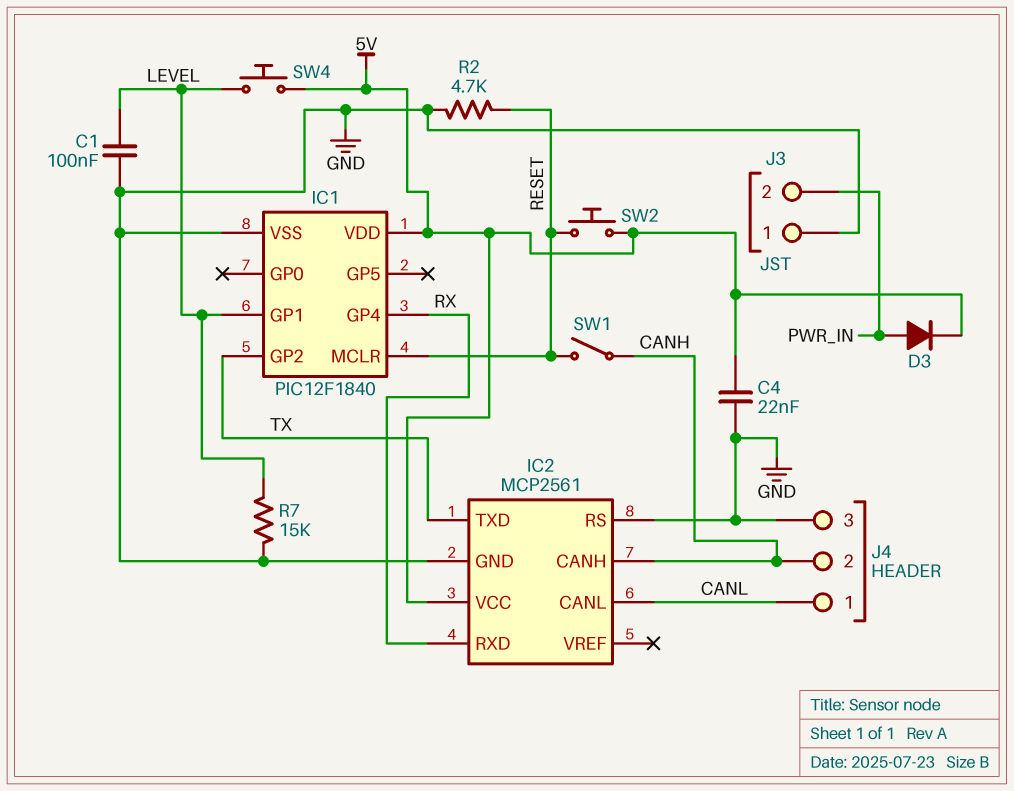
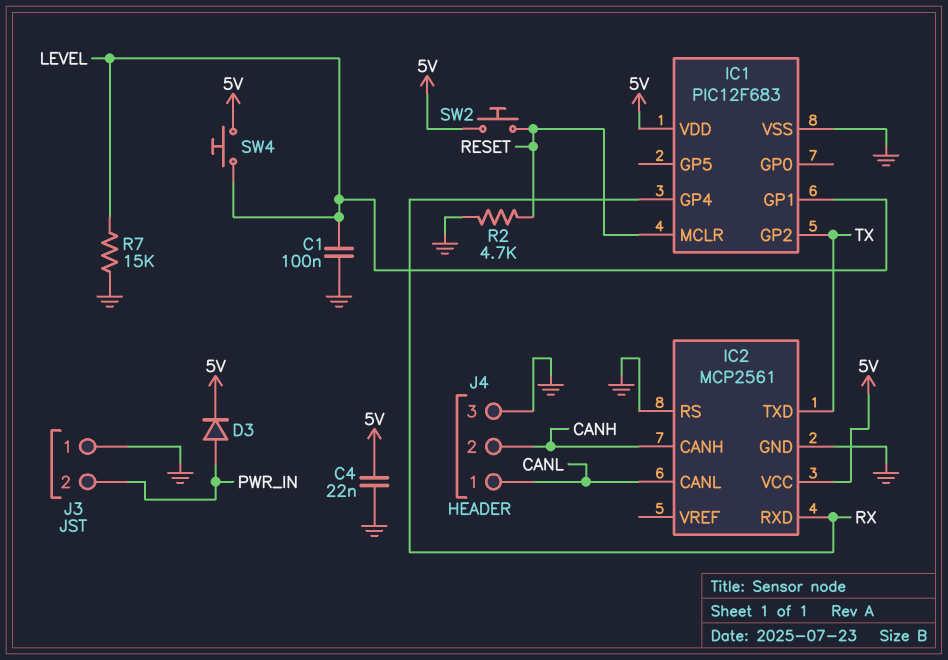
IC1: PIC12F1840 -> PIC12F683
SW1: switch (CANH, RESET) -> none

